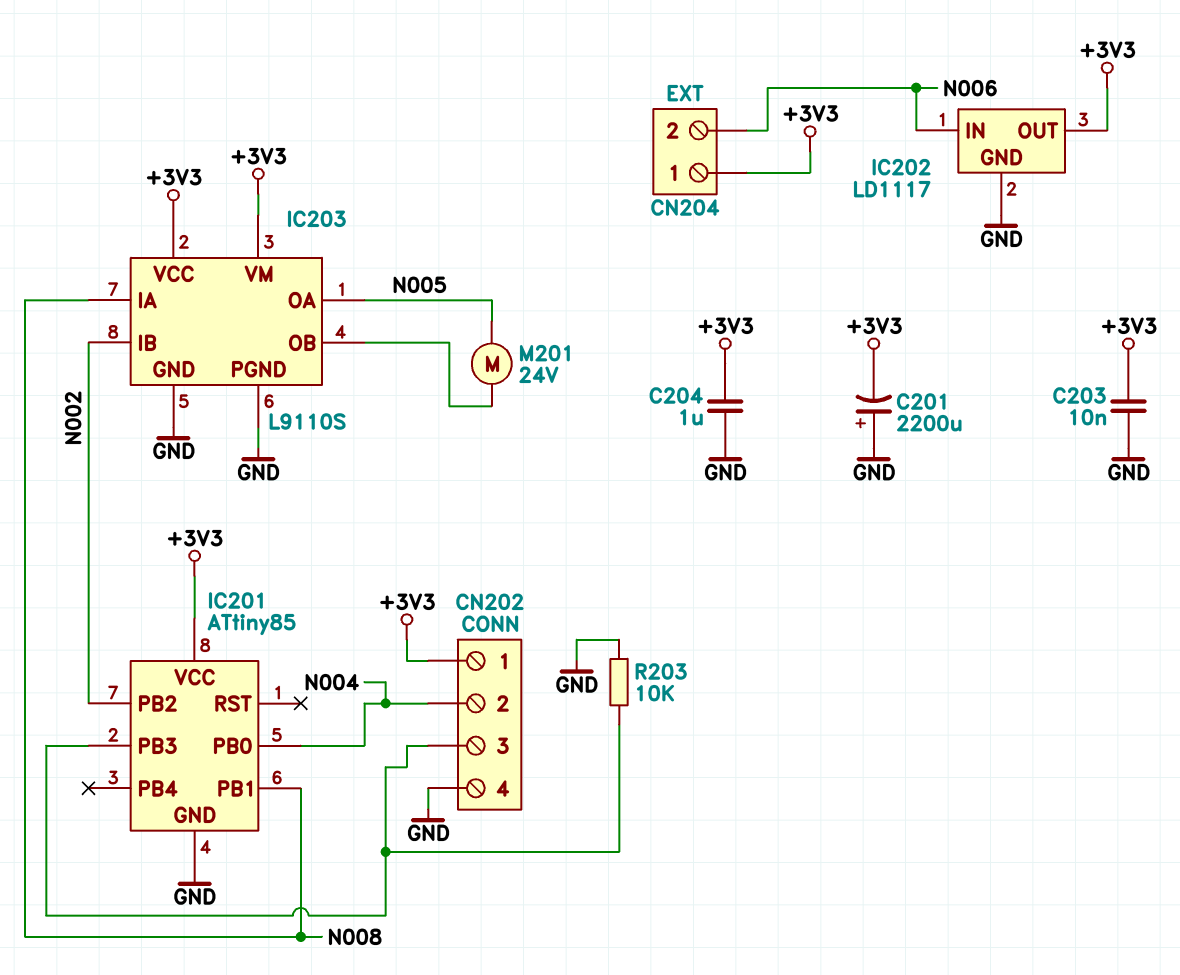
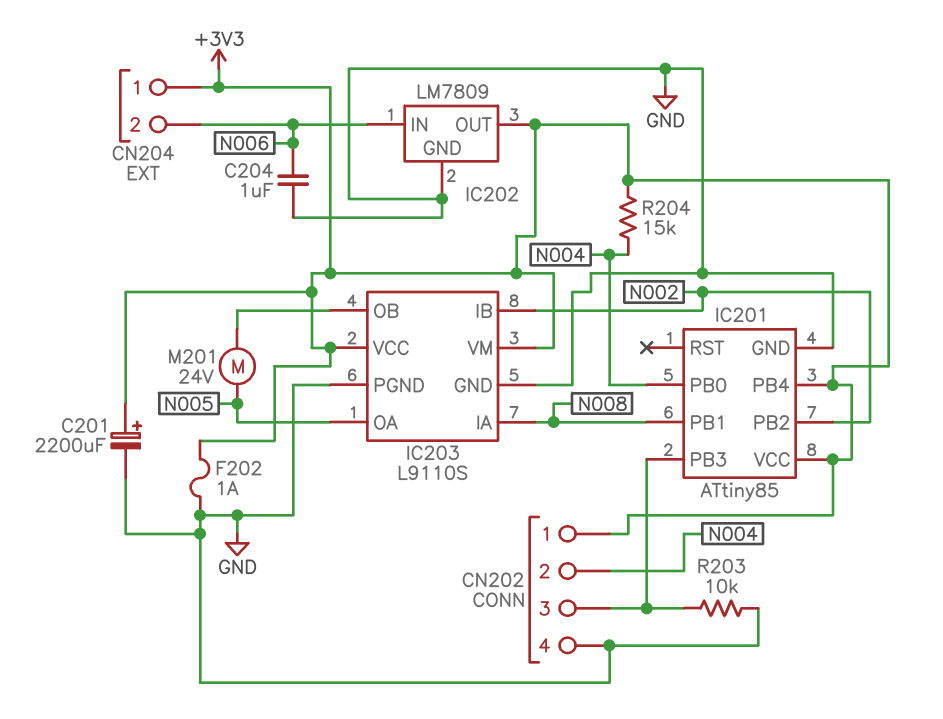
C201: 2200uF (plus GND, minus +3V3) -> 2200uF (plus +3V3, minus GND)
C203: 10nF (+3V3, GND) -> none
C204: 1uF (+3V3, GND) -> 1uF (GND, N006)
F202: none -> 1A (+3V3, GND)
IC201 pin PB4: none -> +3V3
IC202: LD1117 -> LM7809
R204: none -> 15k (+3V3, N004)

